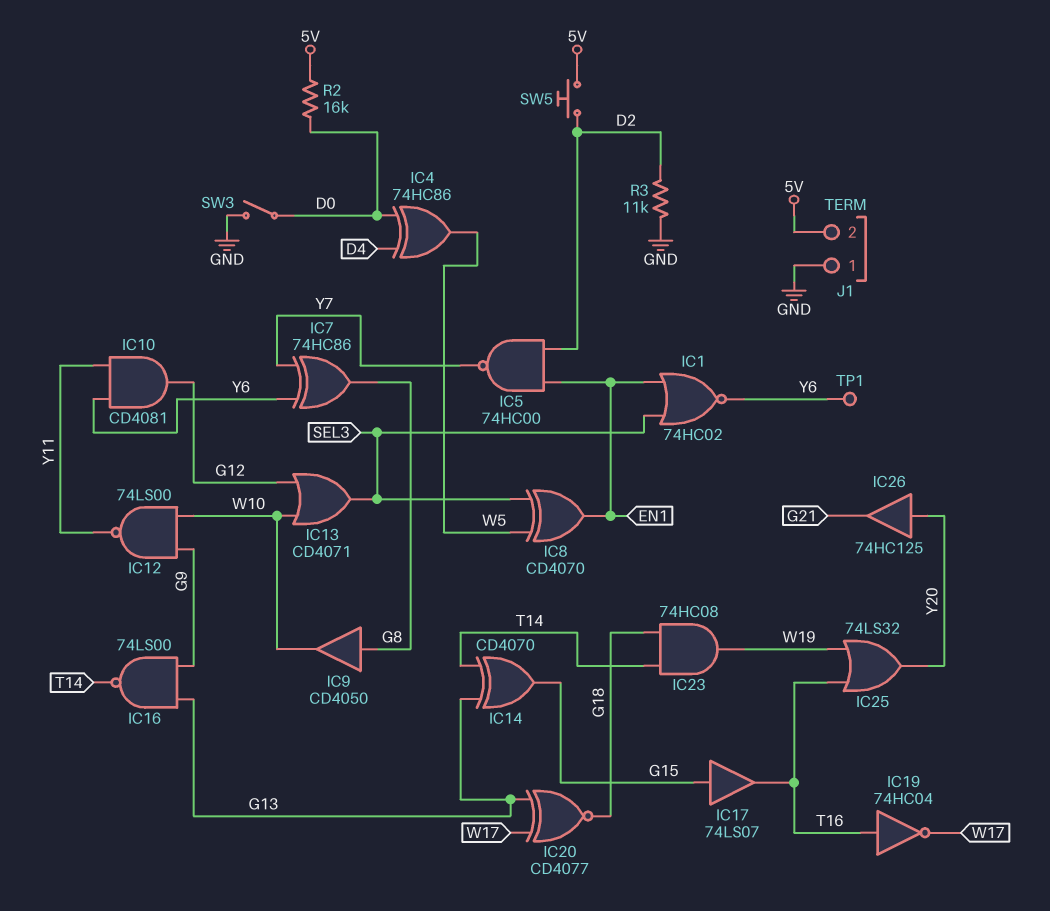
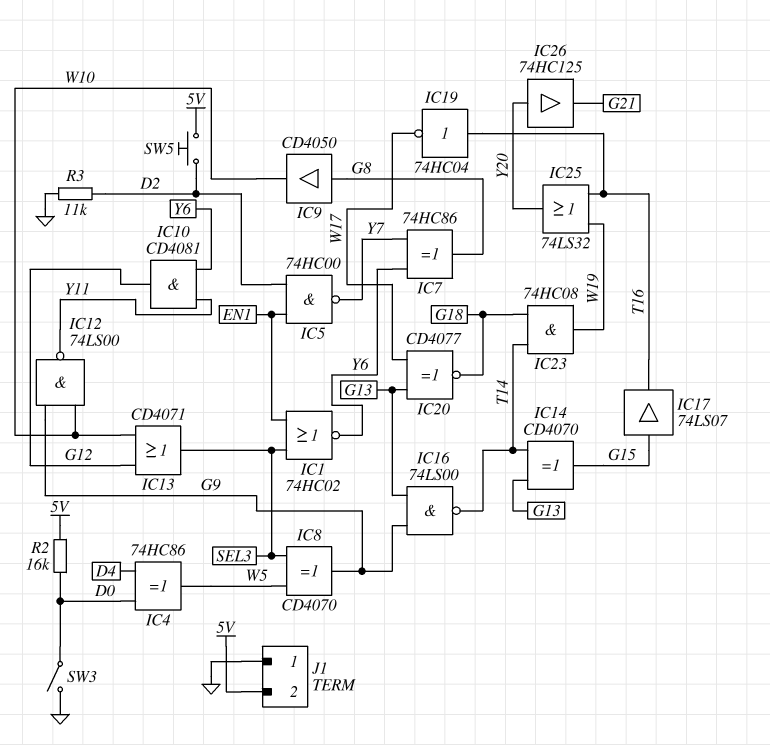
IC8: XOR CD4070 (in SEL3, in W5, out EN1) -> XOR CD4070 (in SEL3, in W5, out G9)
TP1: test point (Y6) -> none

